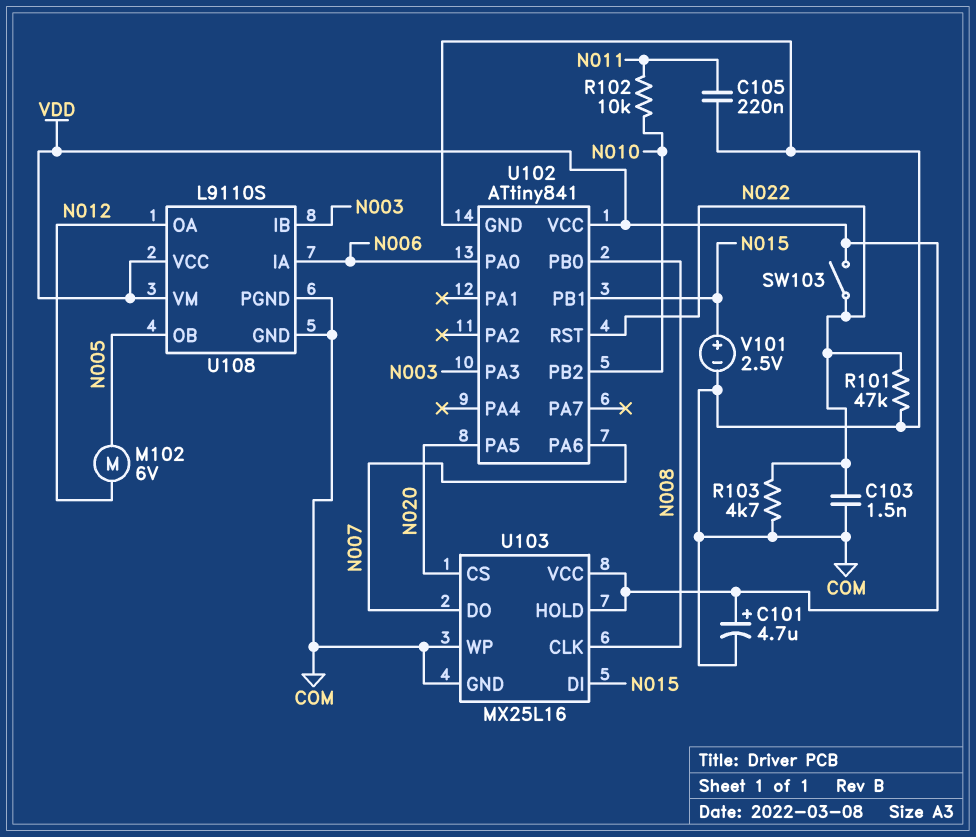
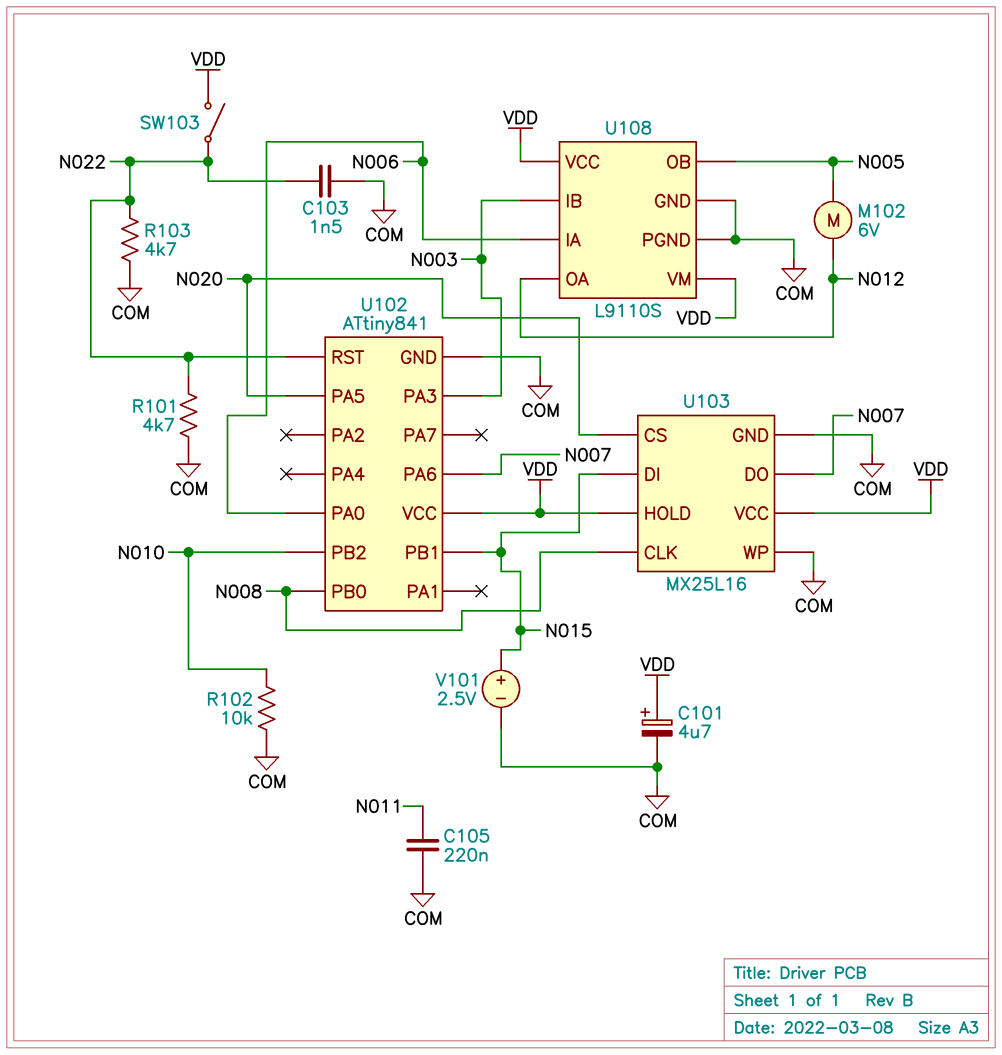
R101: 47k (COM, N022) -> 4.7k (COM, N022)
R102: 10k (N010, N011) -> 10k (COM, N010)

